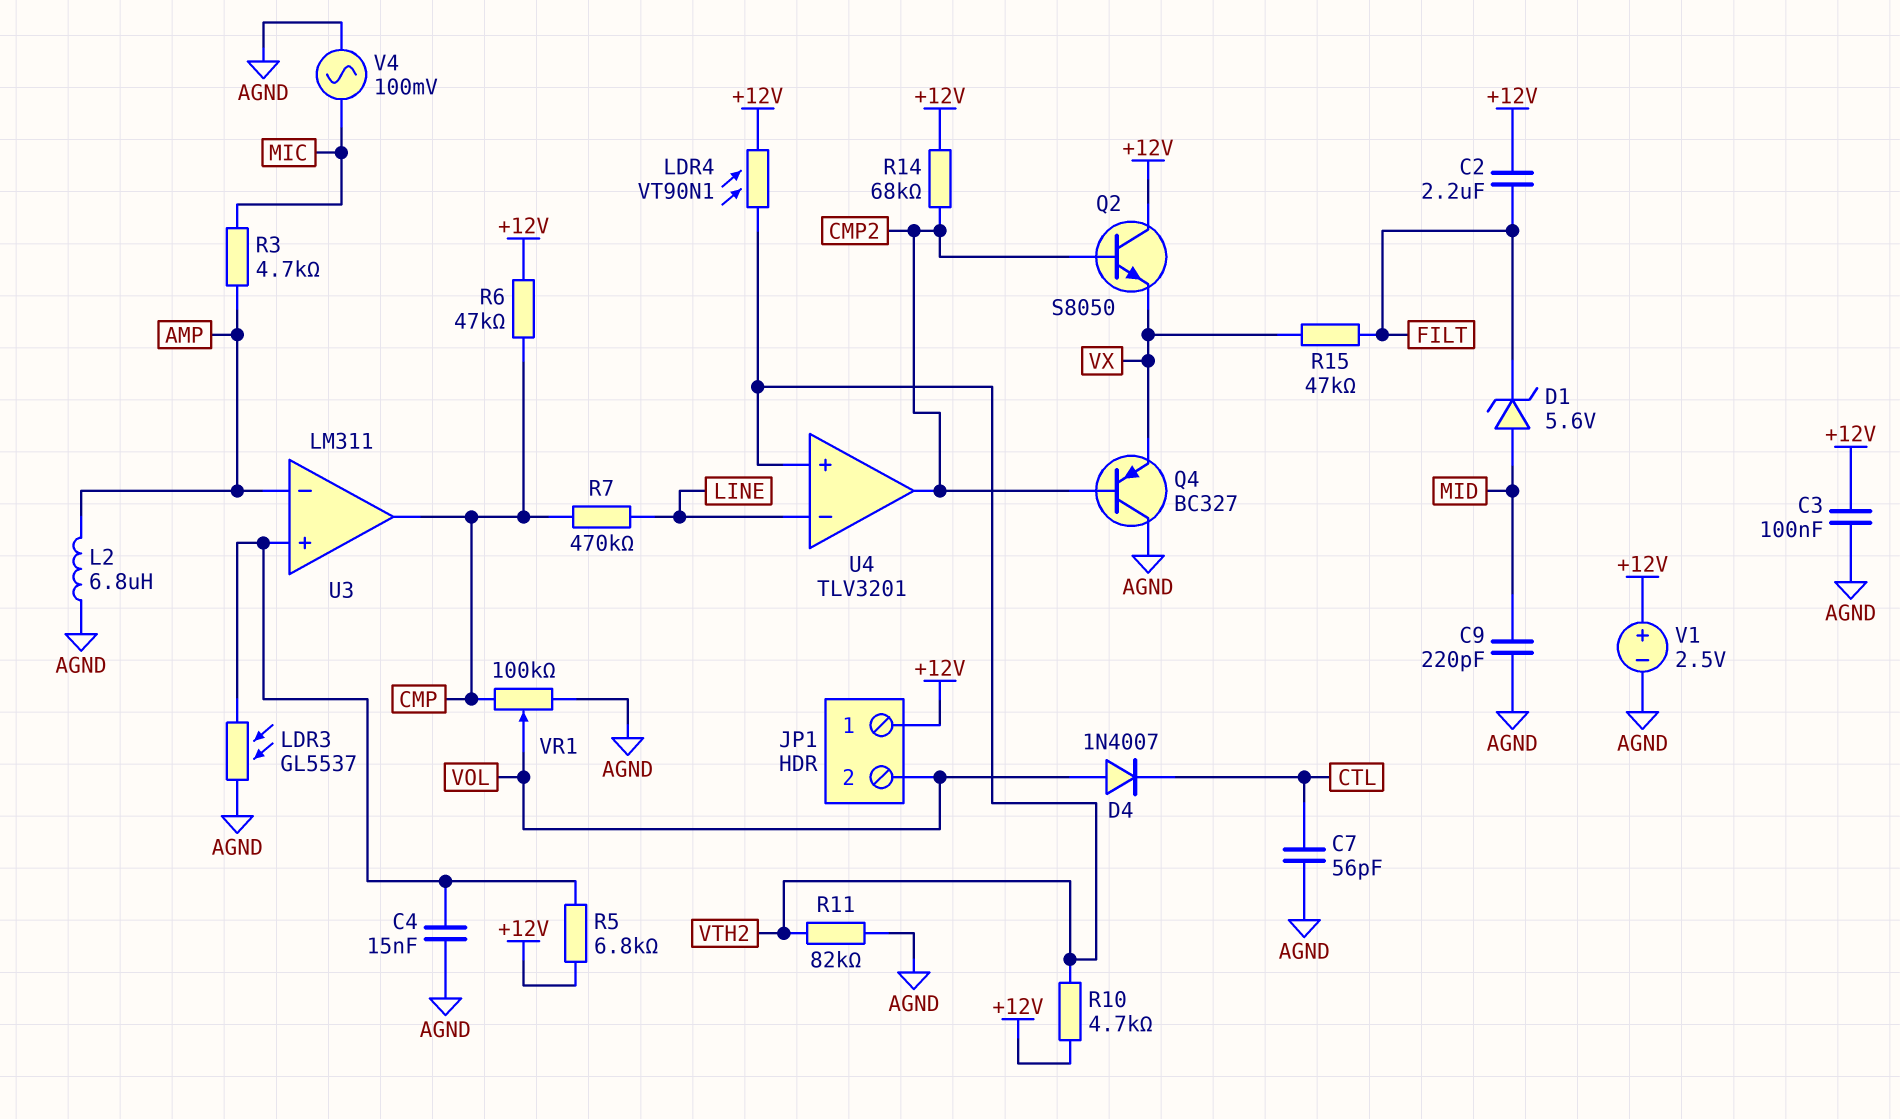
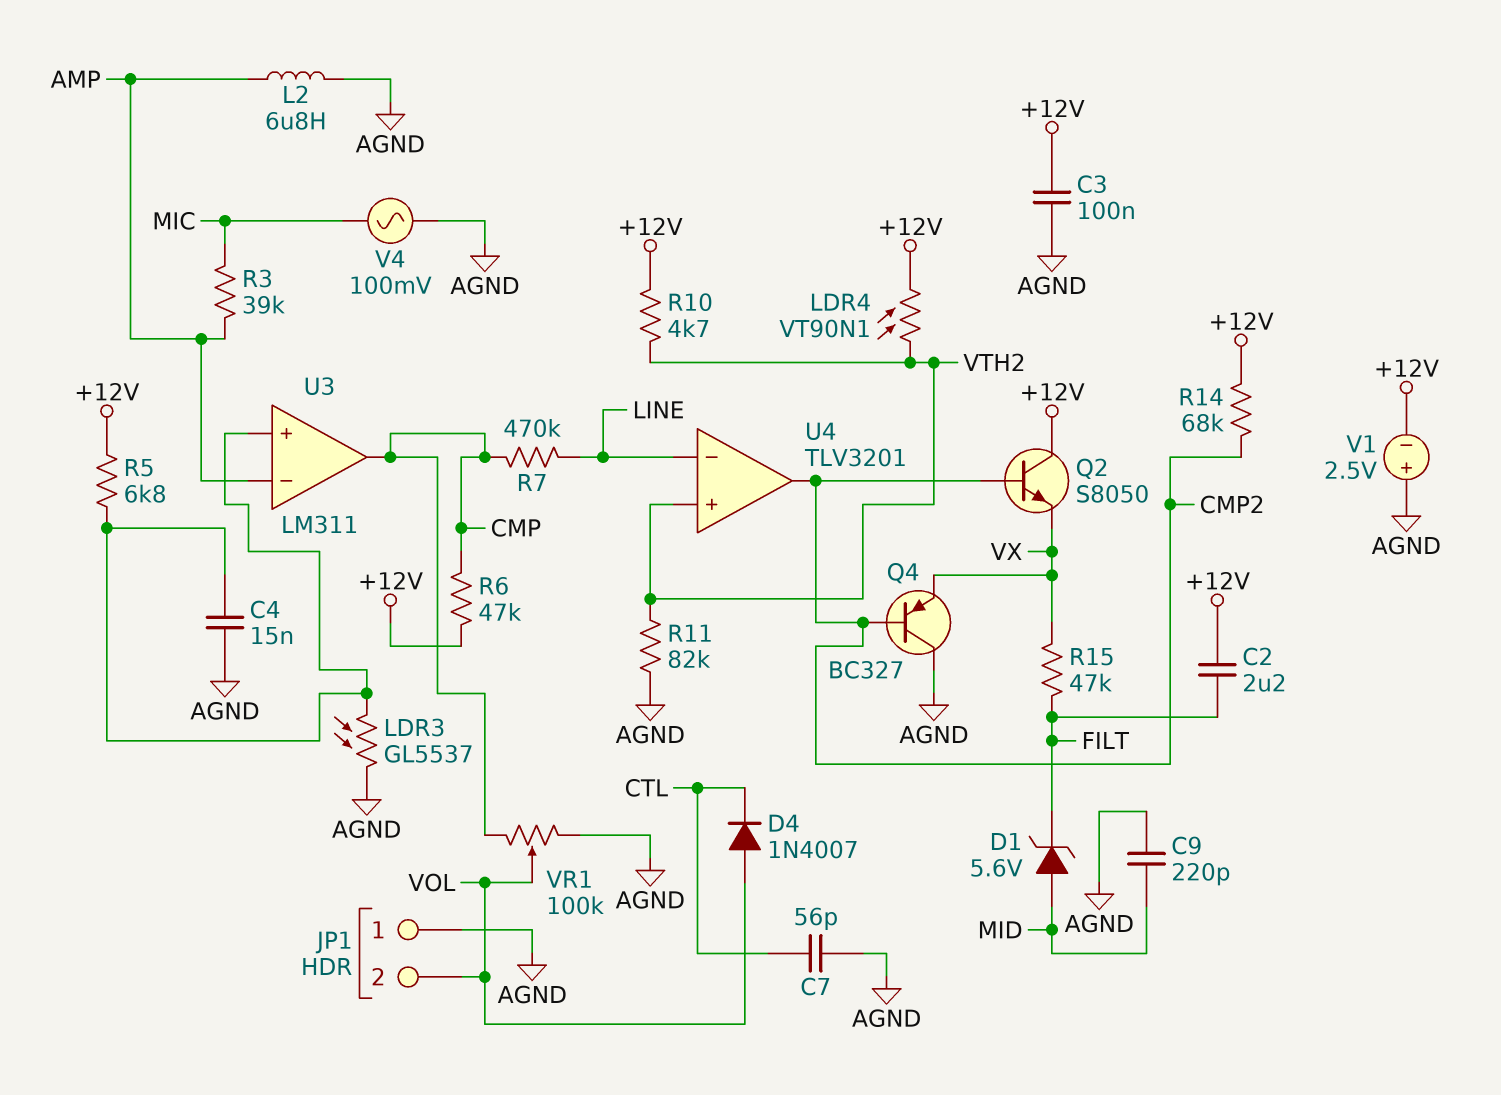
JP1 pin 1: +12V -> AGND
R3: 4.7k (AMP, MIC) -> 39k (AMP, MIC)
V1: 2.5V (plus +12V, minus AGND) -> 2.5V (plus AGND, minus +12V)

